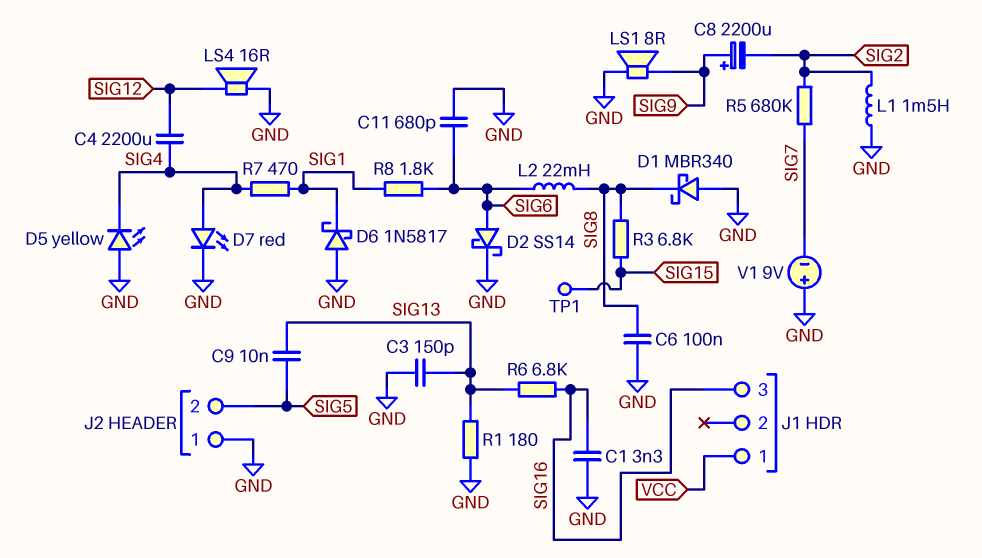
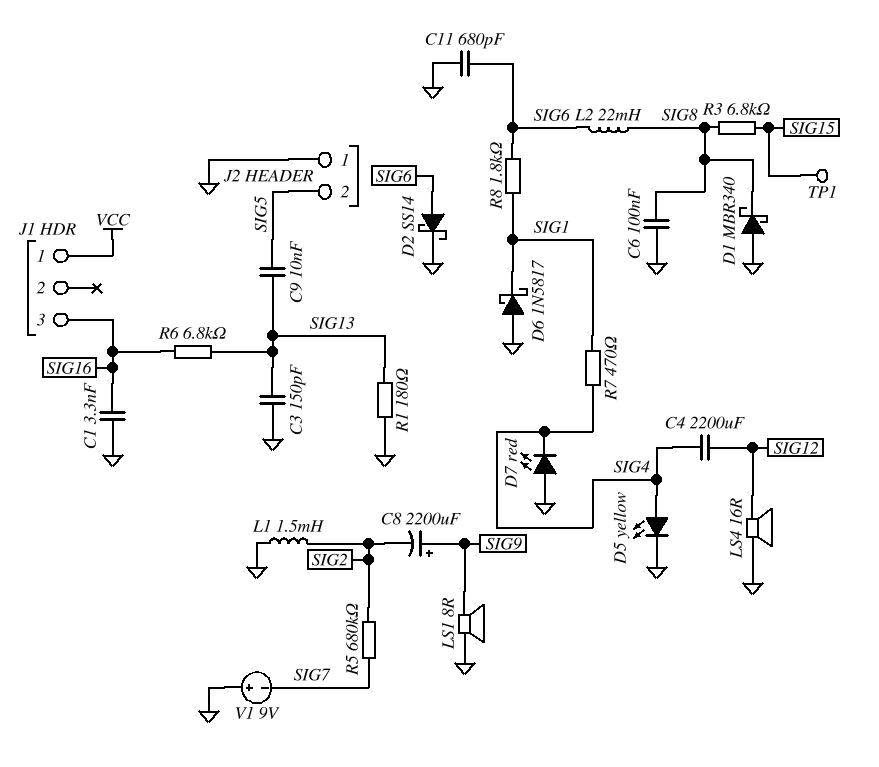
D5: LED yellow (A GND, K SIG4) -> LED yellow (A SIG4, K GND)
D7: LED red (A SIG4, K GND) -> LED red (A GND, K SIG4)

